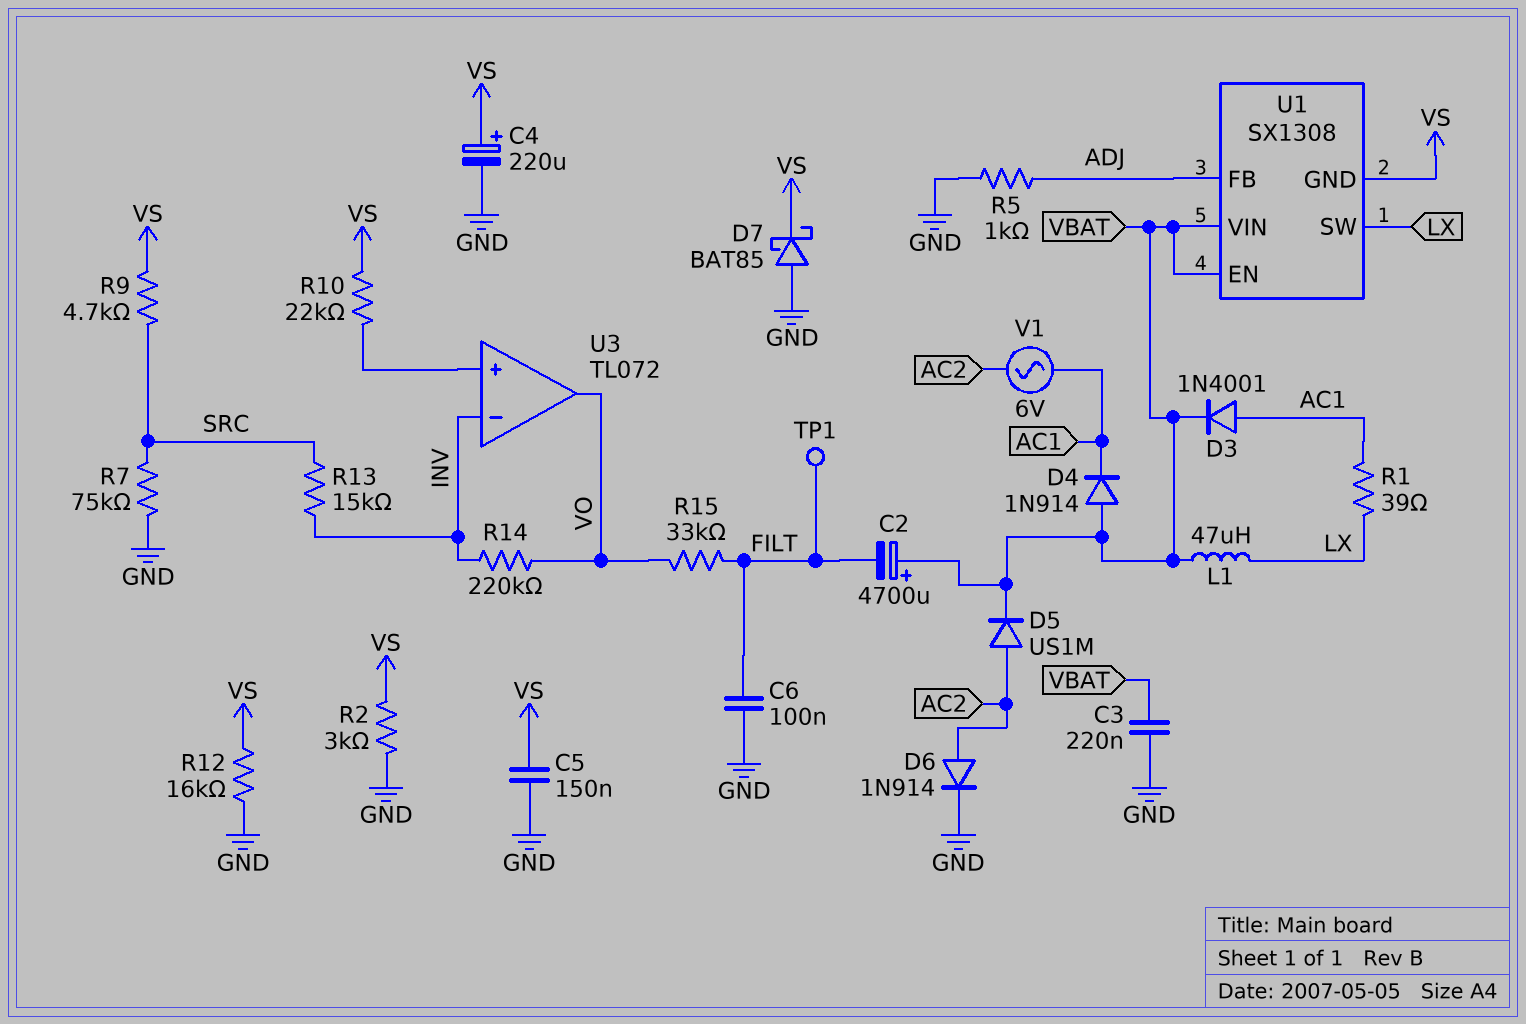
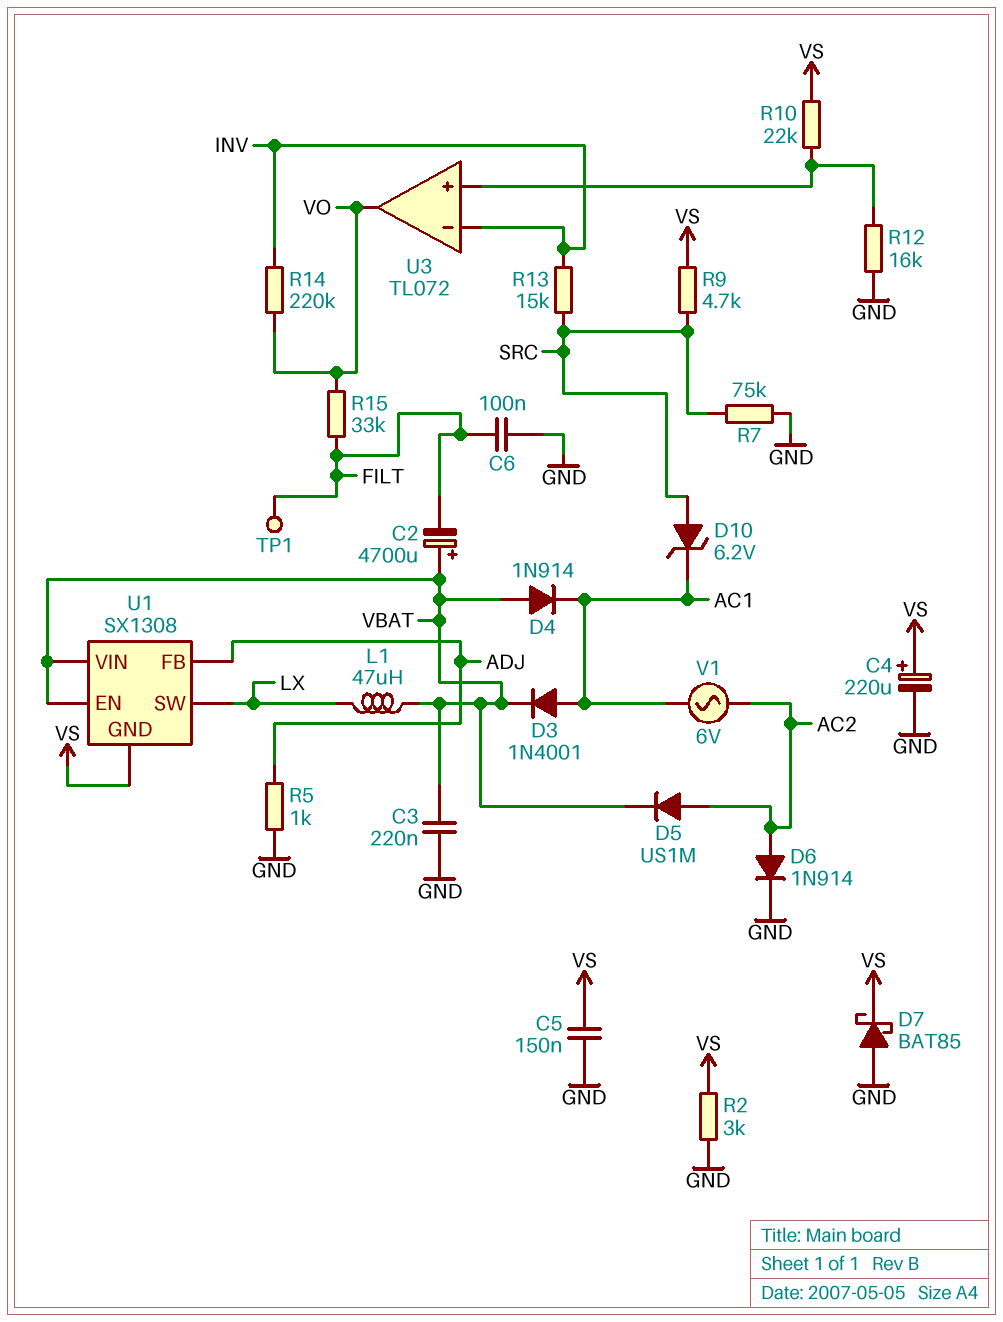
D10: none -> zener 6.2V (A SRC, K AC1)
R1: 39 (AC1, LX) -> none
R12: 16k (GND, VS) -> 16k (GND, U3/in+)

